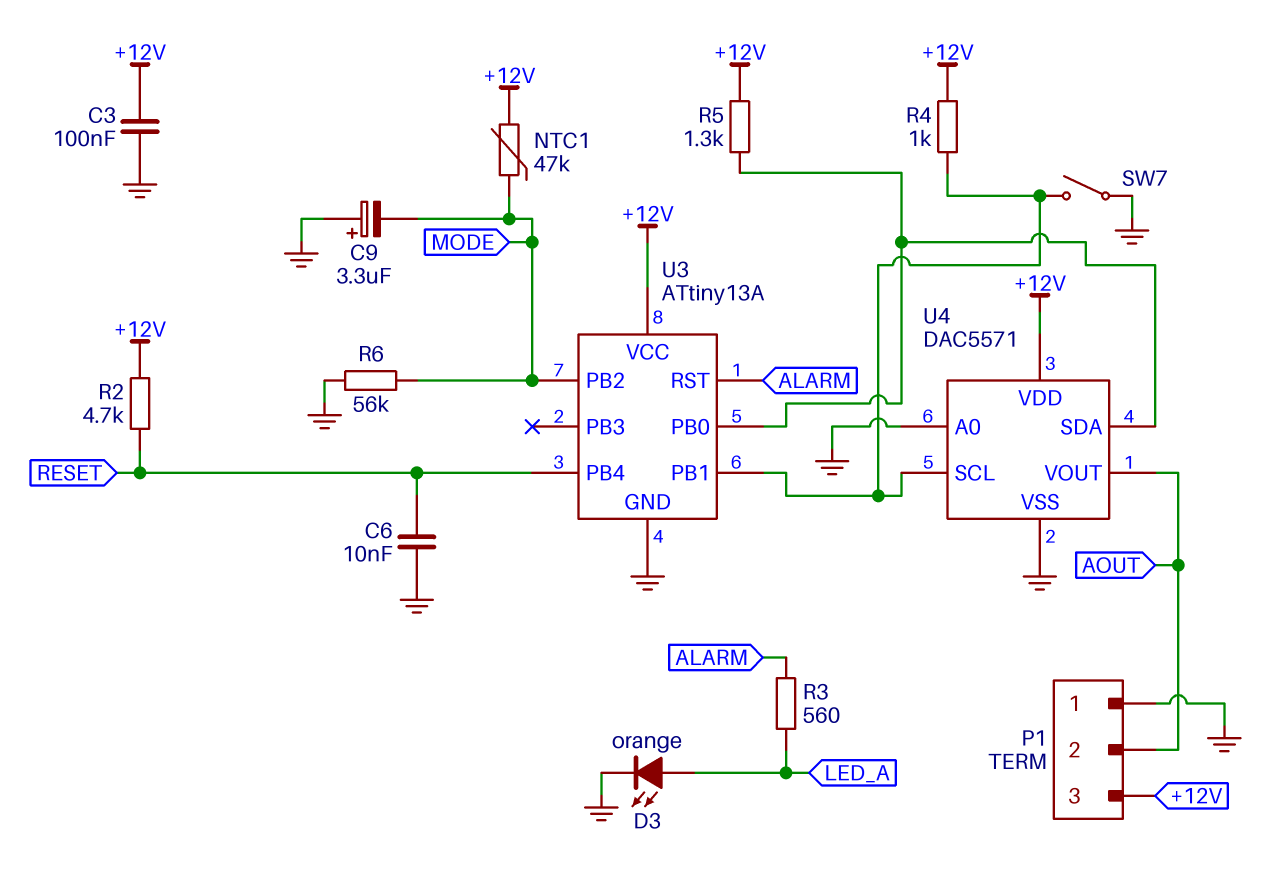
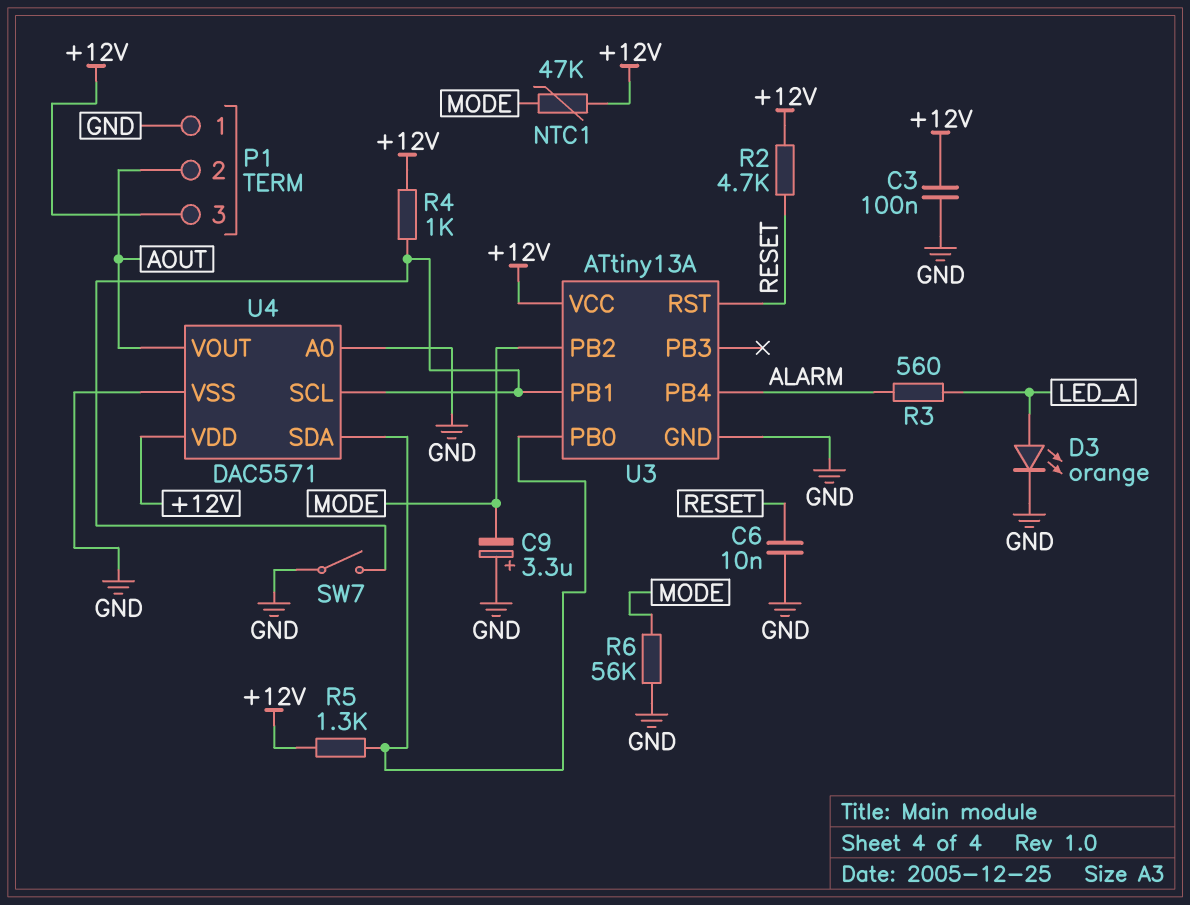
U3 pin PB4: RESET -> ALARM
U3 pin RST: ALARM -> RESET

